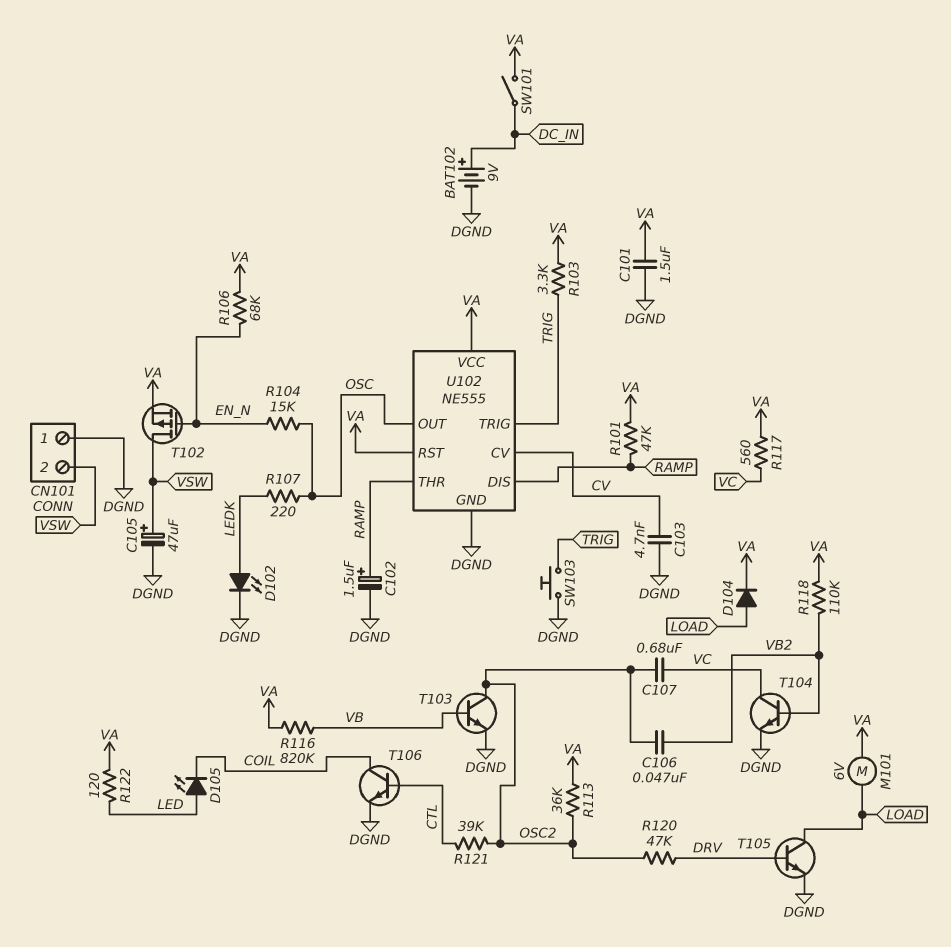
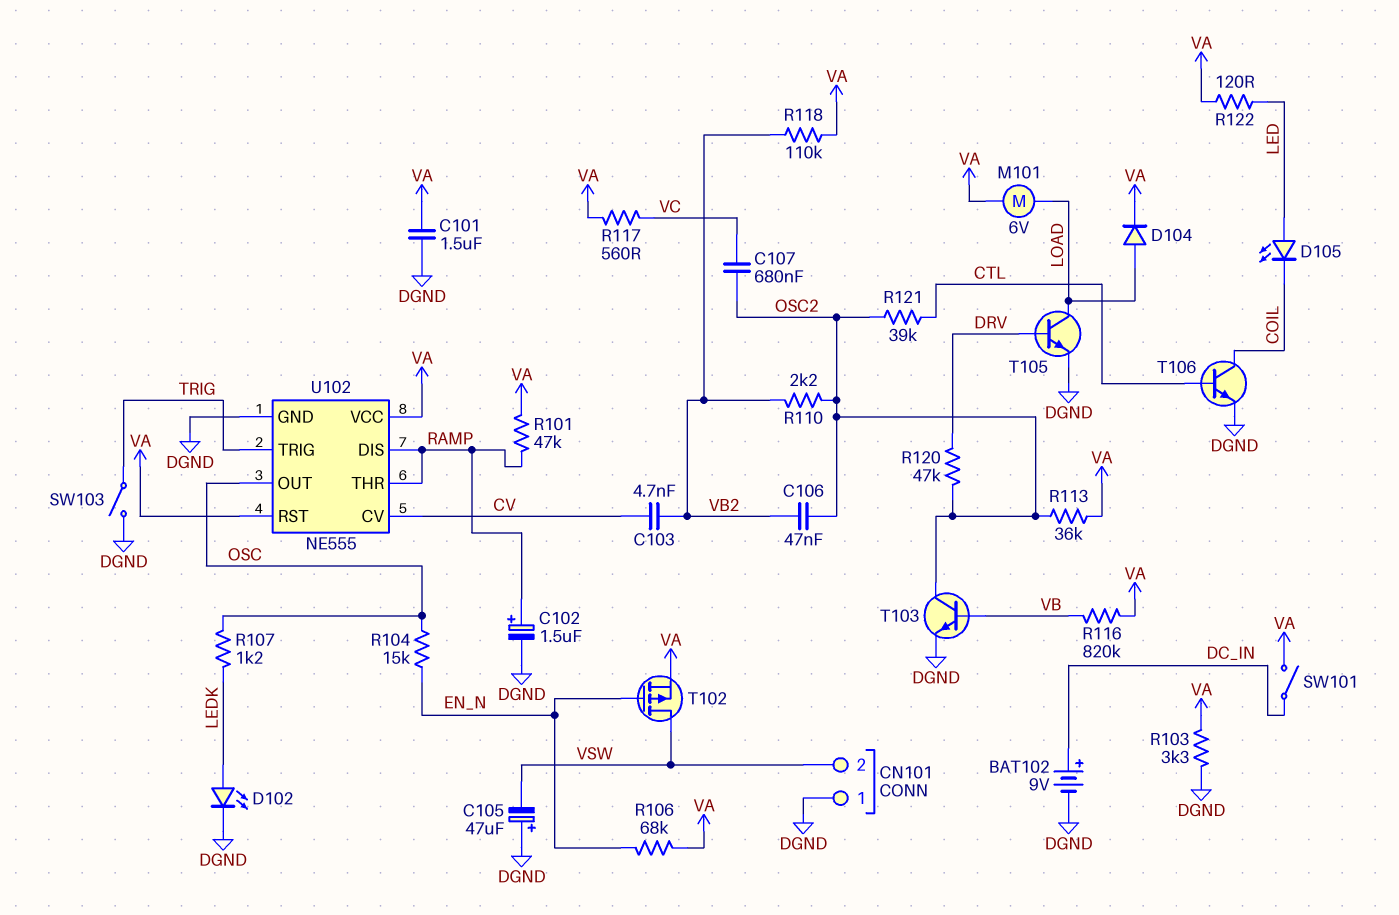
C103: 4.7nF (CV, DGND) -> 4.7nF (CV, VB2)
C105: 47uF (plus VSW, minus DGND) -> 47uF (plus DGND, minus VSW)
R103: 3.3k (TRIG, VA) -> 3.3k (DGND, VA)
R107: 220 (LEDK, OSC) -> 1.2k (LEDK, OSC)
R110: none -> 2.2k (OSC2, VB2)
SW103: button (DGND, TRIG) -> switch (DGND, TRIG)
T104: NPN (B VB2, C VC, E DGND) -> none

